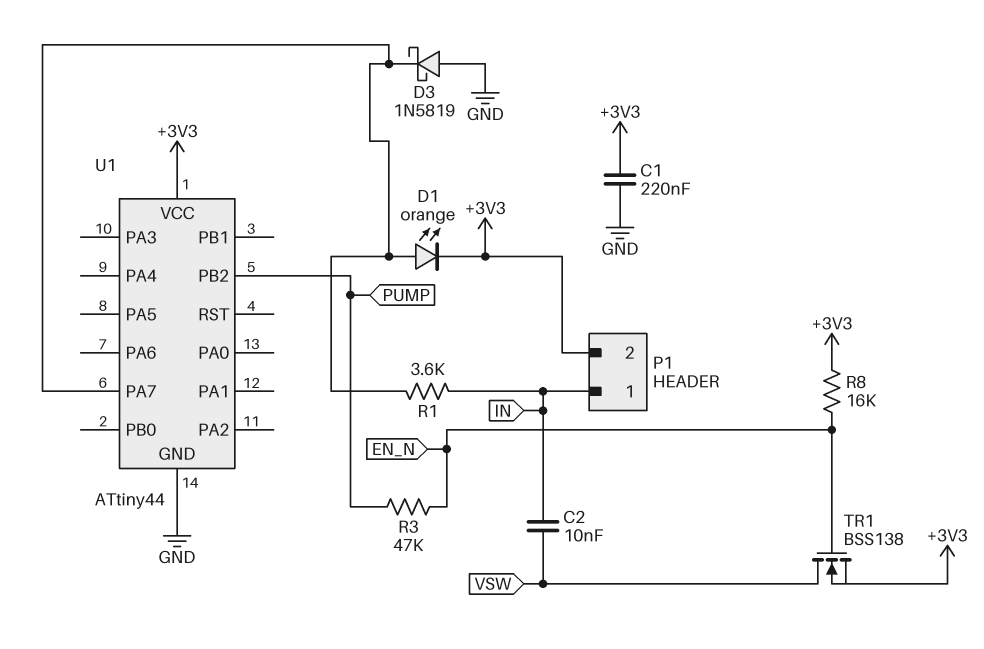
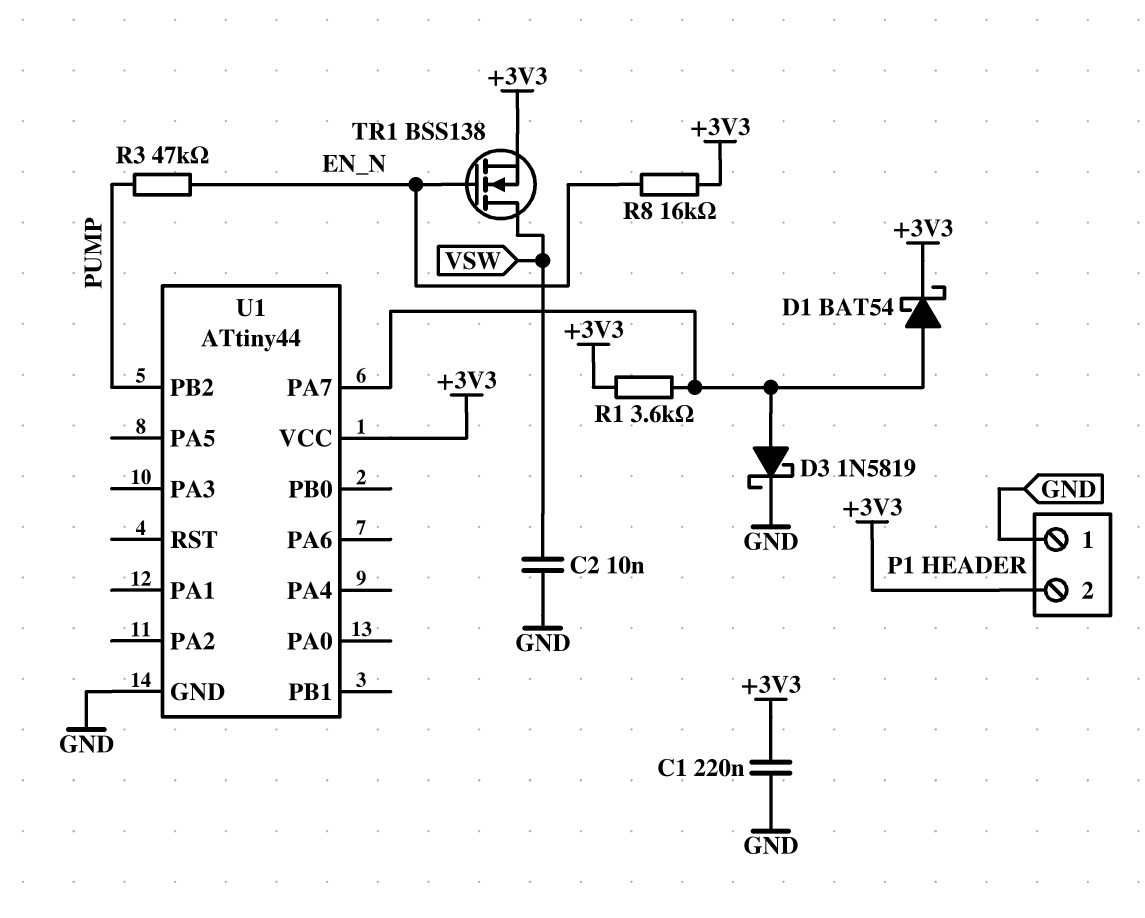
C2: 10nF (IN, VSW) -> 10nF (GND, VSW)
D1: LED orange (A U1/PA7, K +3V3) -> schottky BAT54 (A U1/PA7, K +3V3)
D3: schottky 1N5819 (A GND, K U1/PA7) -> schottky 1N5819 (A U1/PA7, K GND)
P1 pin 1: IN -> GND
R1: 3.6k (IN, U1/PA7) -> 3.6k (+3V3, U1/PA7)

